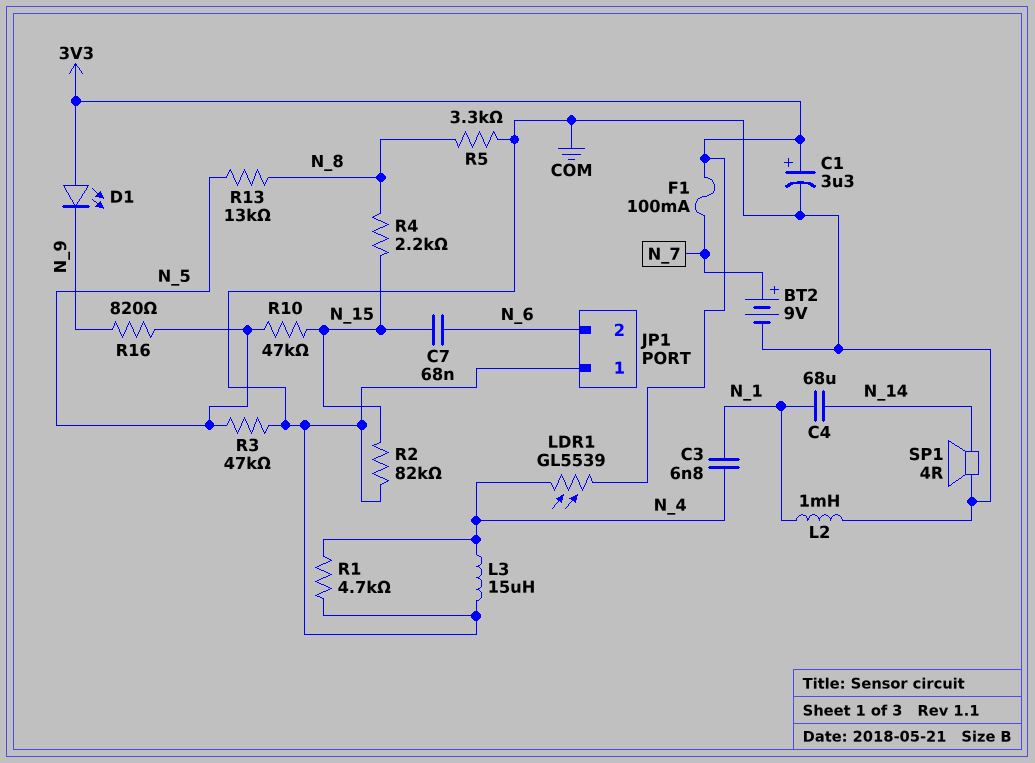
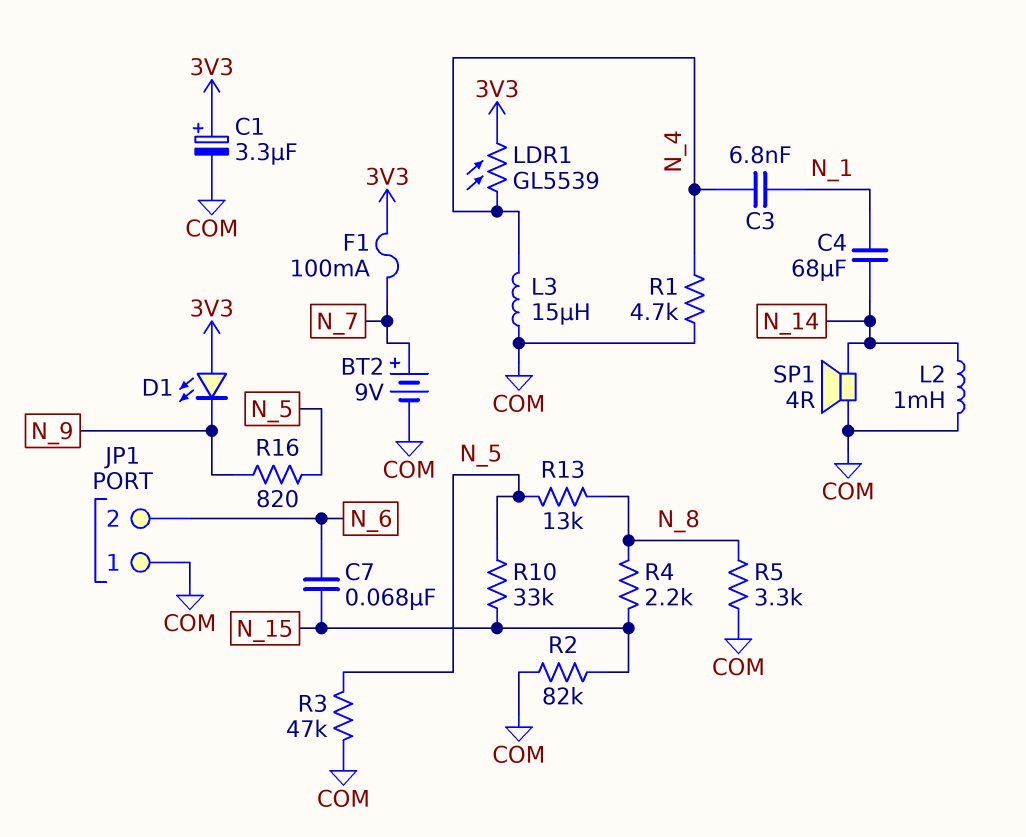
L2: 1mH (COM, N_1) -> 1mH (COM, N_14)
R10: 47k (N_5, N_15) -> 33k (N_5, N_15)

